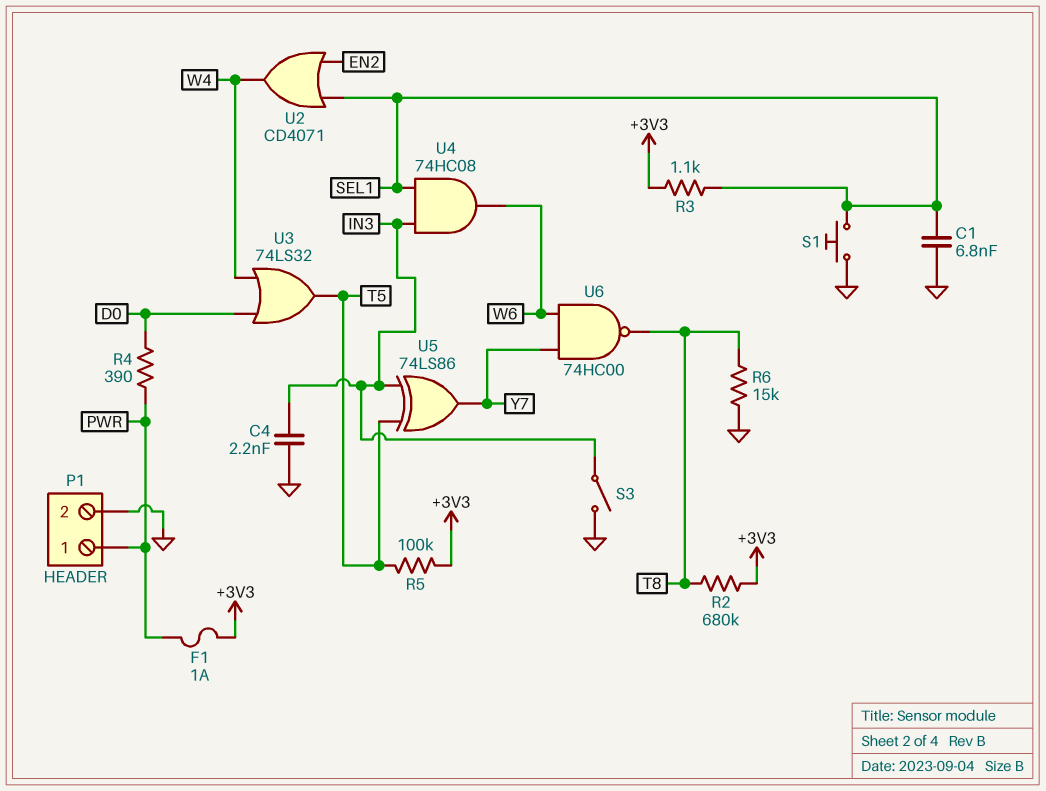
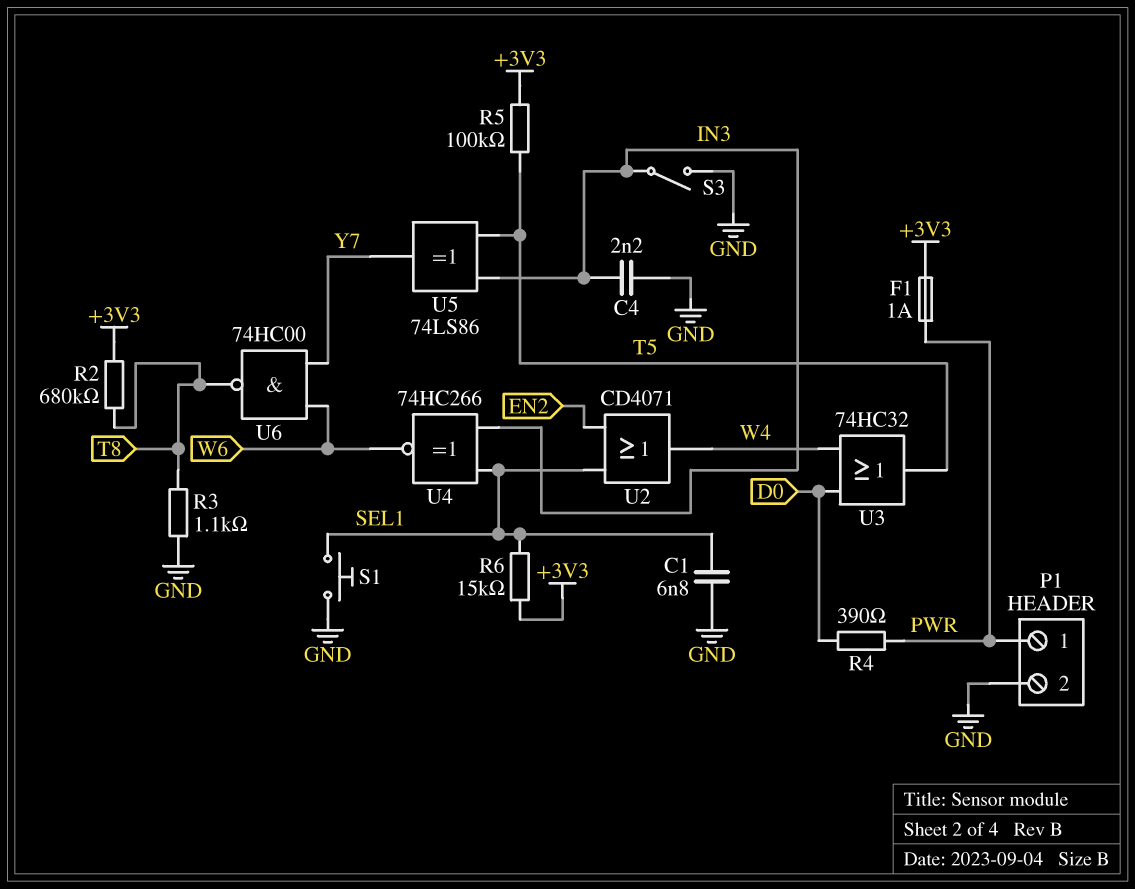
R3: 1.1k (+3V3, SEL1) -> 1.1k (GND, T8)
R6: 15k (GND, T8) -> 15k (+3V3, SEL1)
U3: OR 74LS32 (in D0, in W4, out T5) -> OR 74HC32 (in D0, in W4, out T5)
U4: AND 74HC08 (in IN3, in SEL1, out W6) -> XNOR 74HC266 (in IN3, in SEL1, out W6)

